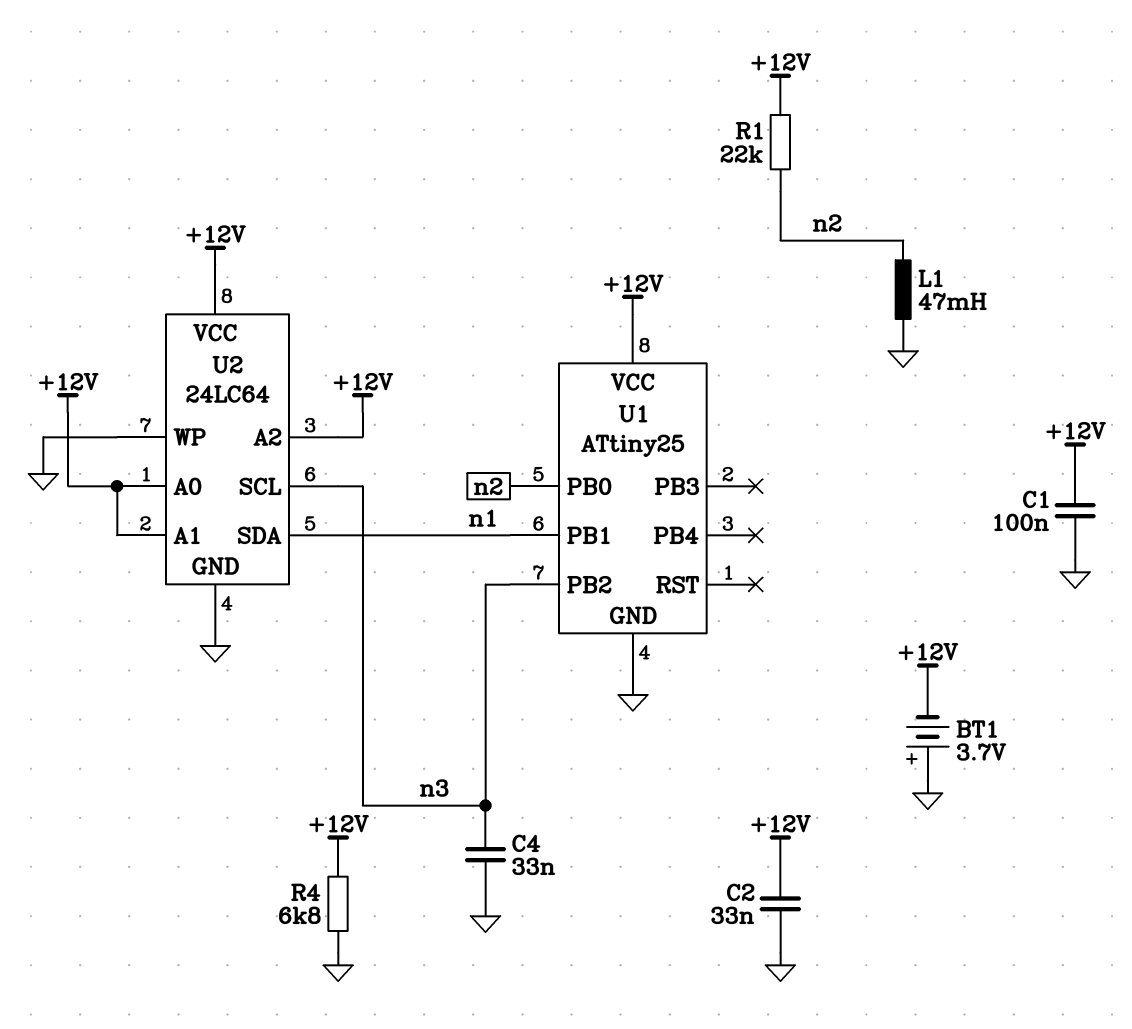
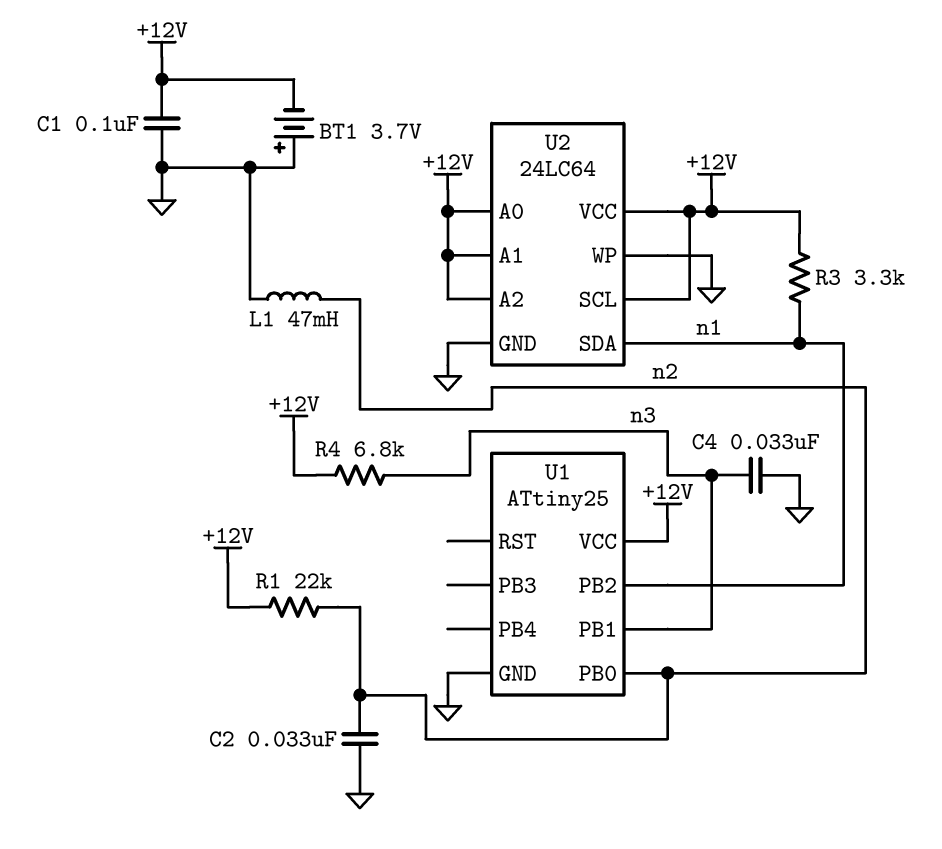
C2: 33nF (+12V, GND) -> 33nF (GND, n2)
R3: none -> 3.3k (+12V, n1)
R4: 6.8k (+12V, GND) -> 6.8k (+12V, n3)
U1 pin PB1: n1 -> n3
U1 pin PB2: n3 -> n1
U2 pin SCL: n3 -> +12V

